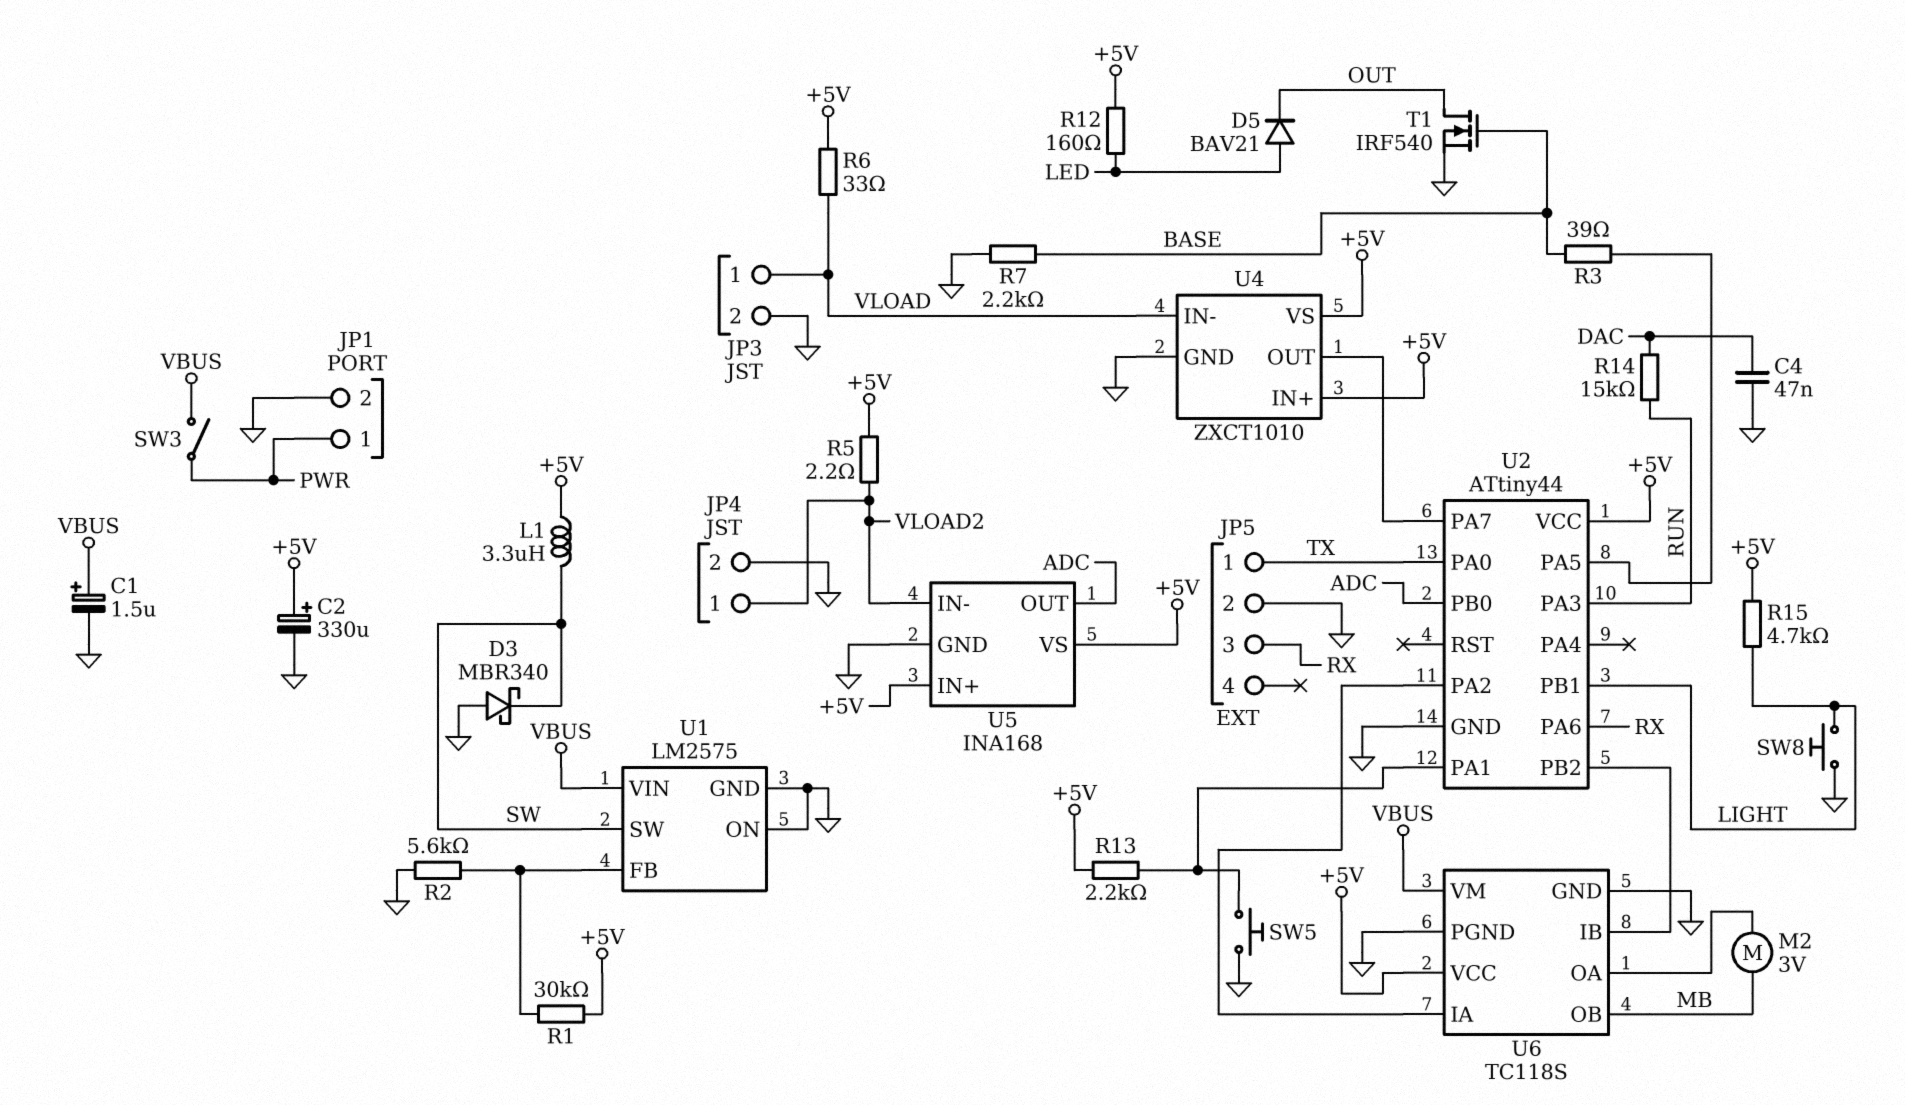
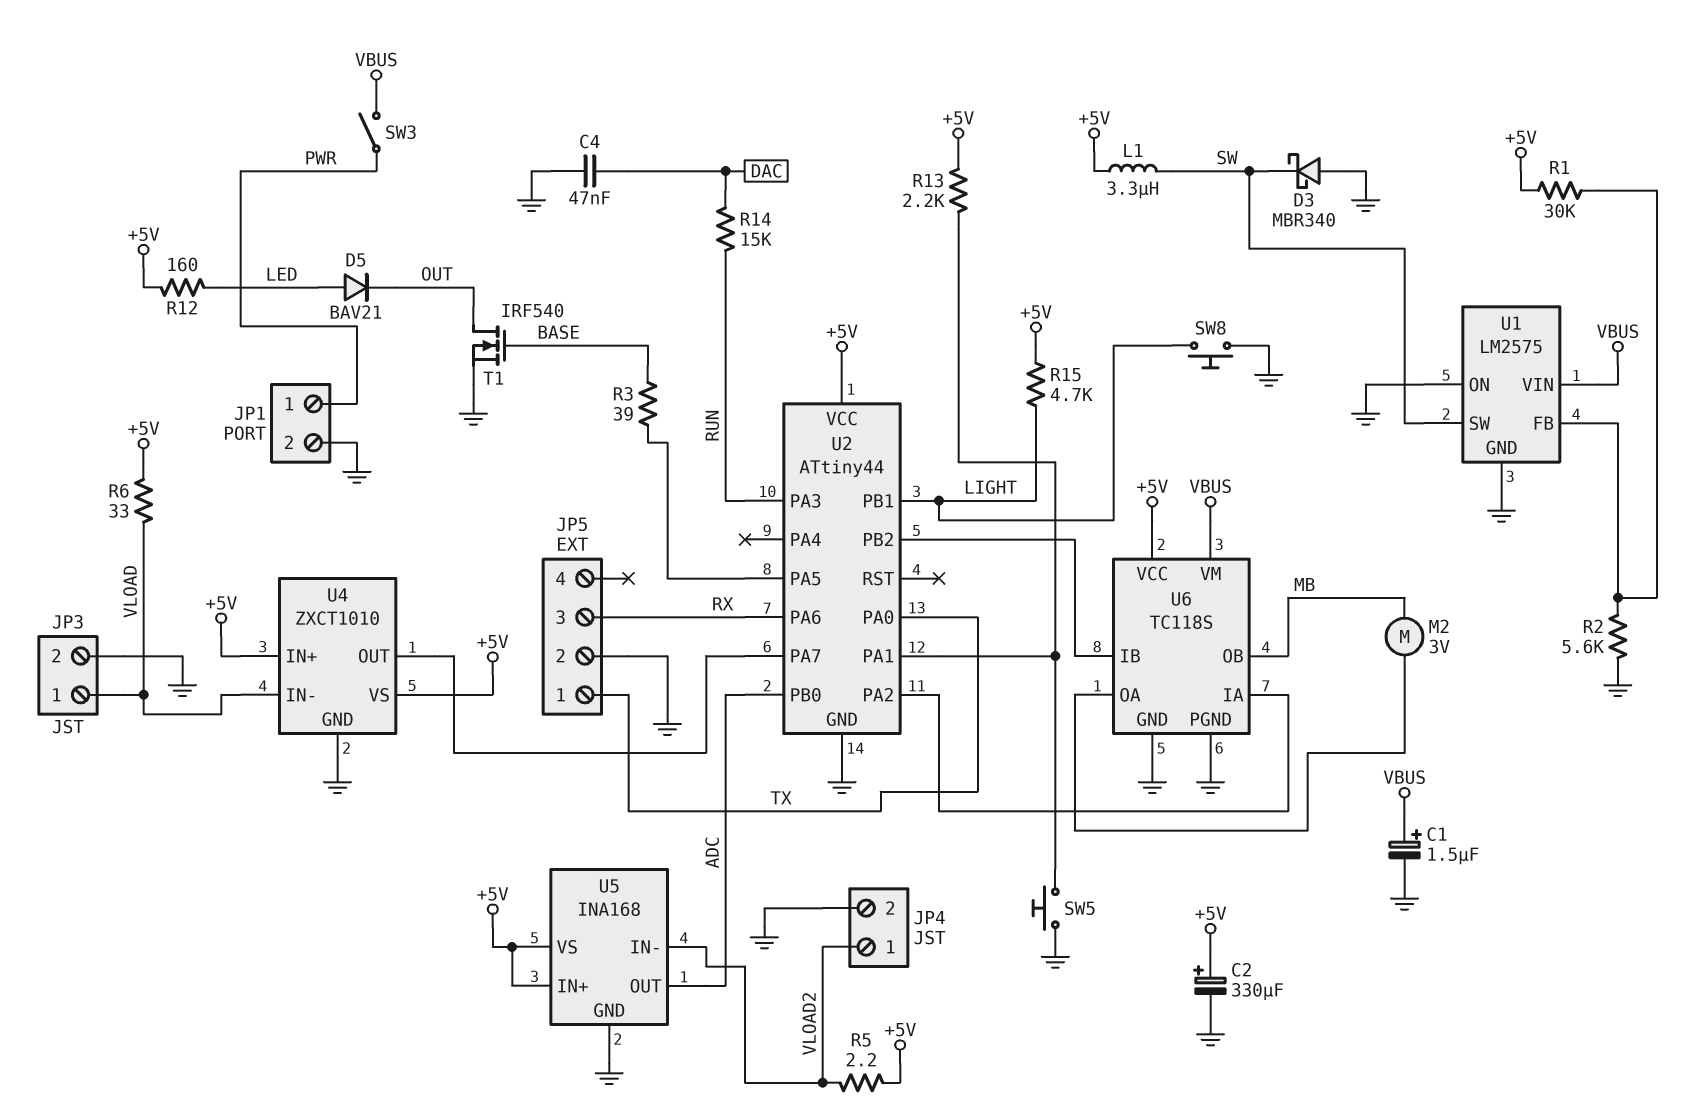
R7: 2.2k (BASE, GND) -> none

